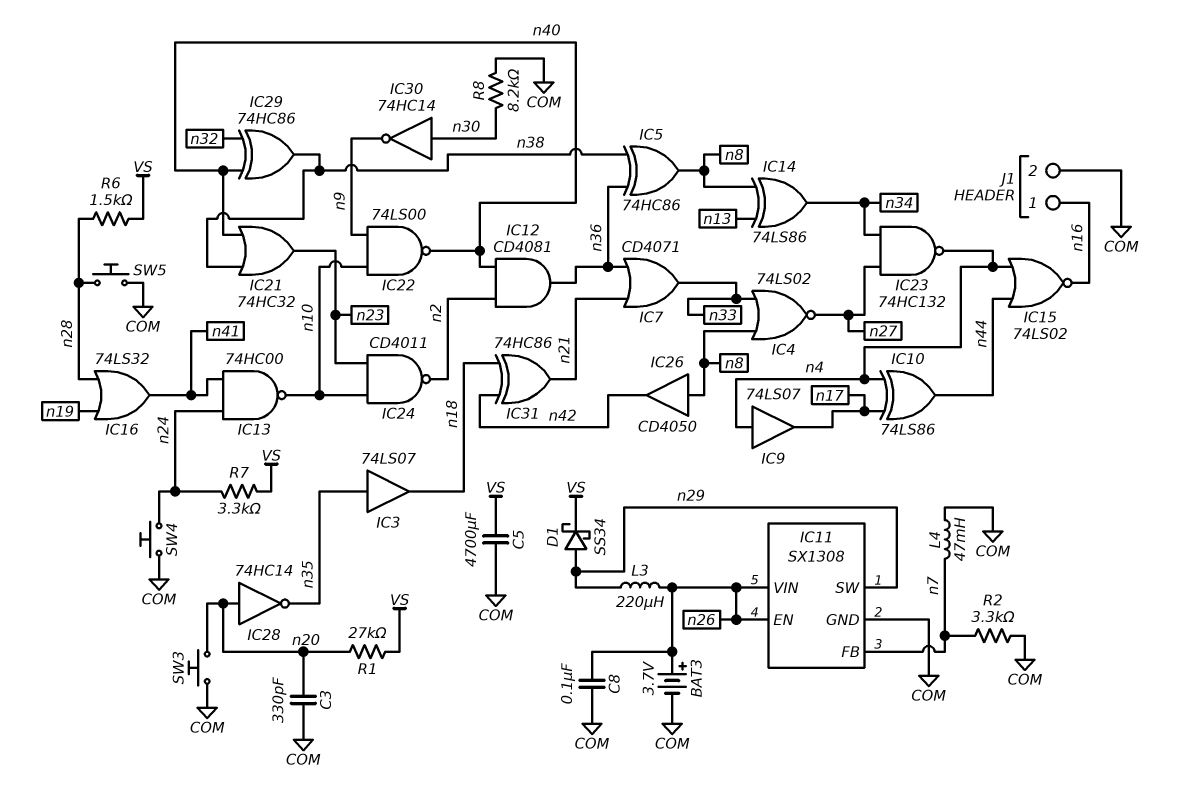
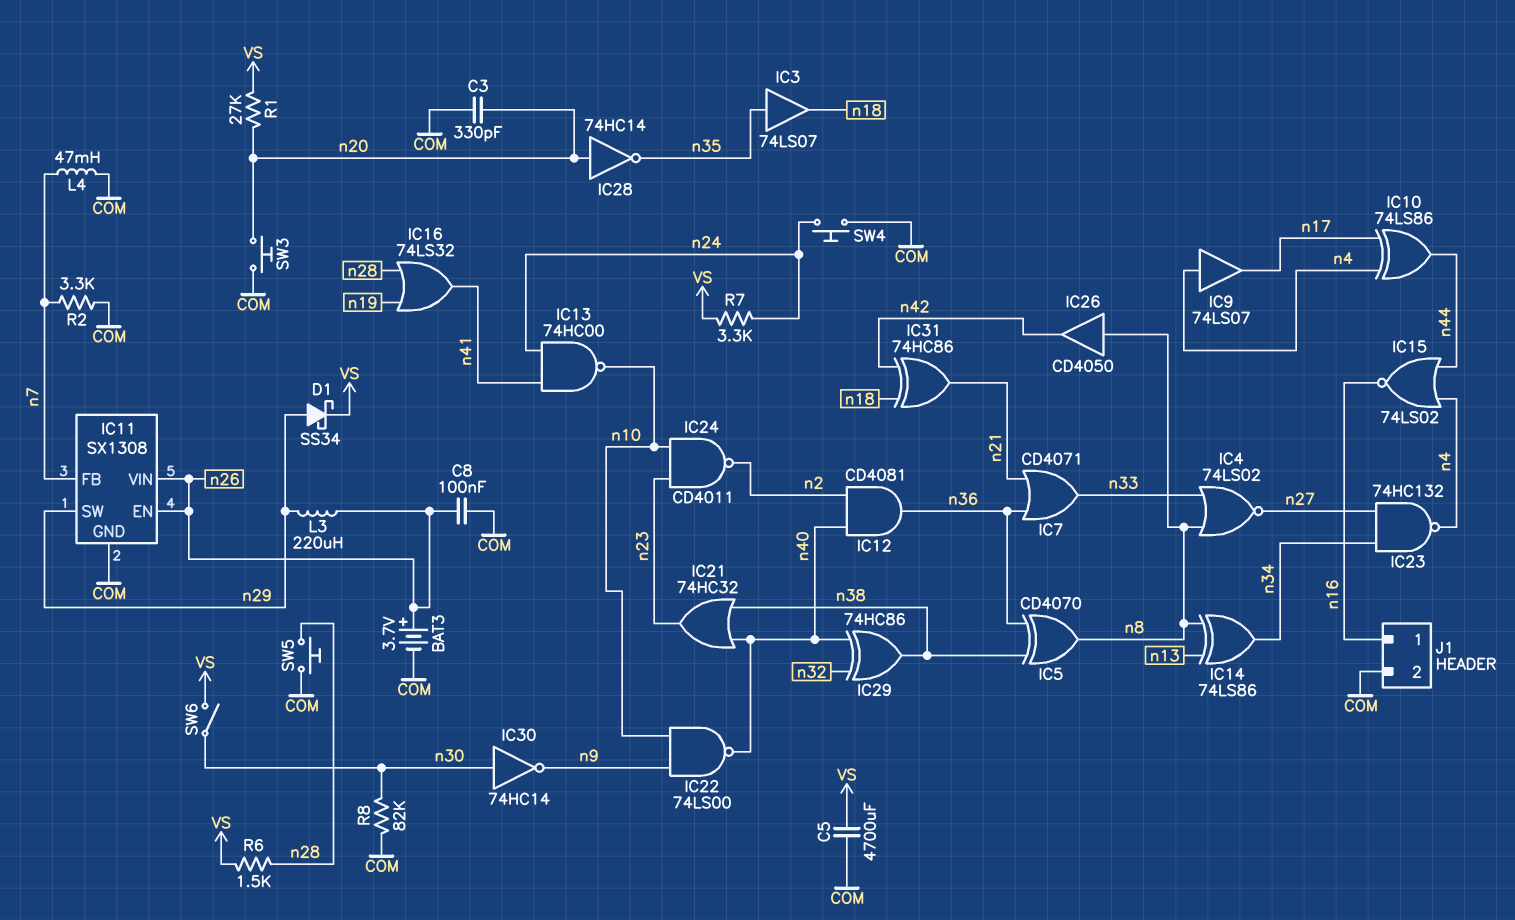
IC5: XOR 74HC86 (in n36, in n38, out n8) -> XOR CD4070 (in n36, in n38, out n8)
R8: 8.2k (COM, n30) -> 82k (COM, n30)
SW6: none -> switch (VS, n30)

